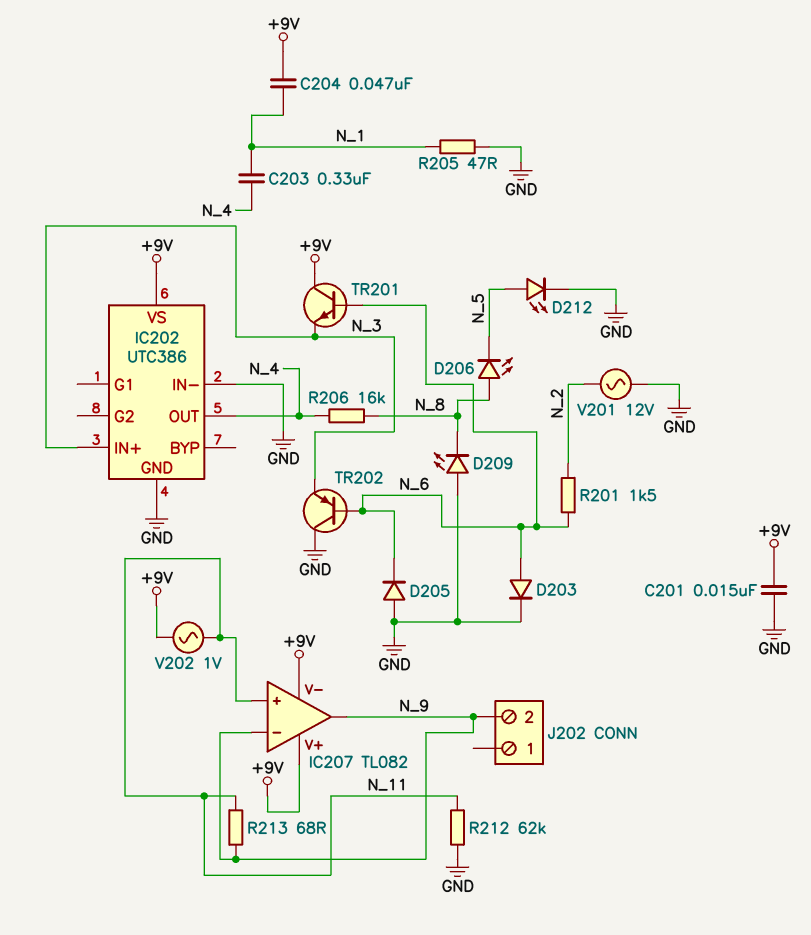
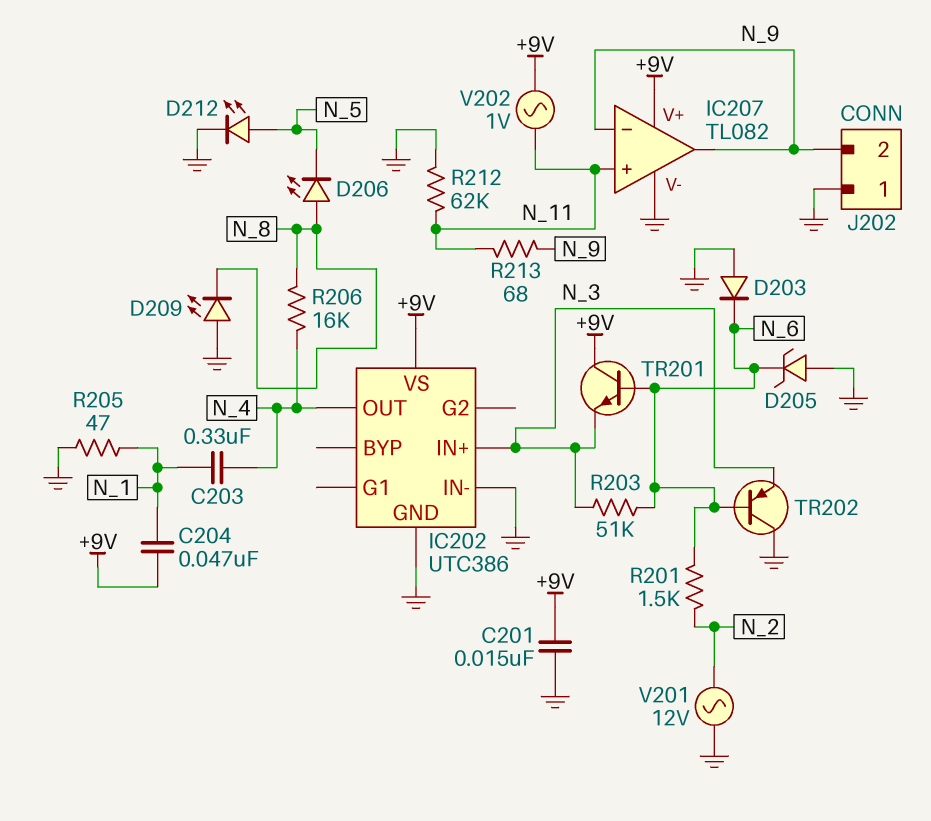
D203: diode (A N_6, K GND) -> diode (A GND, K N_6)
D205: diode (A GND, K N_6) -> zener (A GND, K N_6)
IC207 pin V-: +9V -> GND
J202 pin 1: none -> GND
R203: none -> 51k (N_3, N_6)

